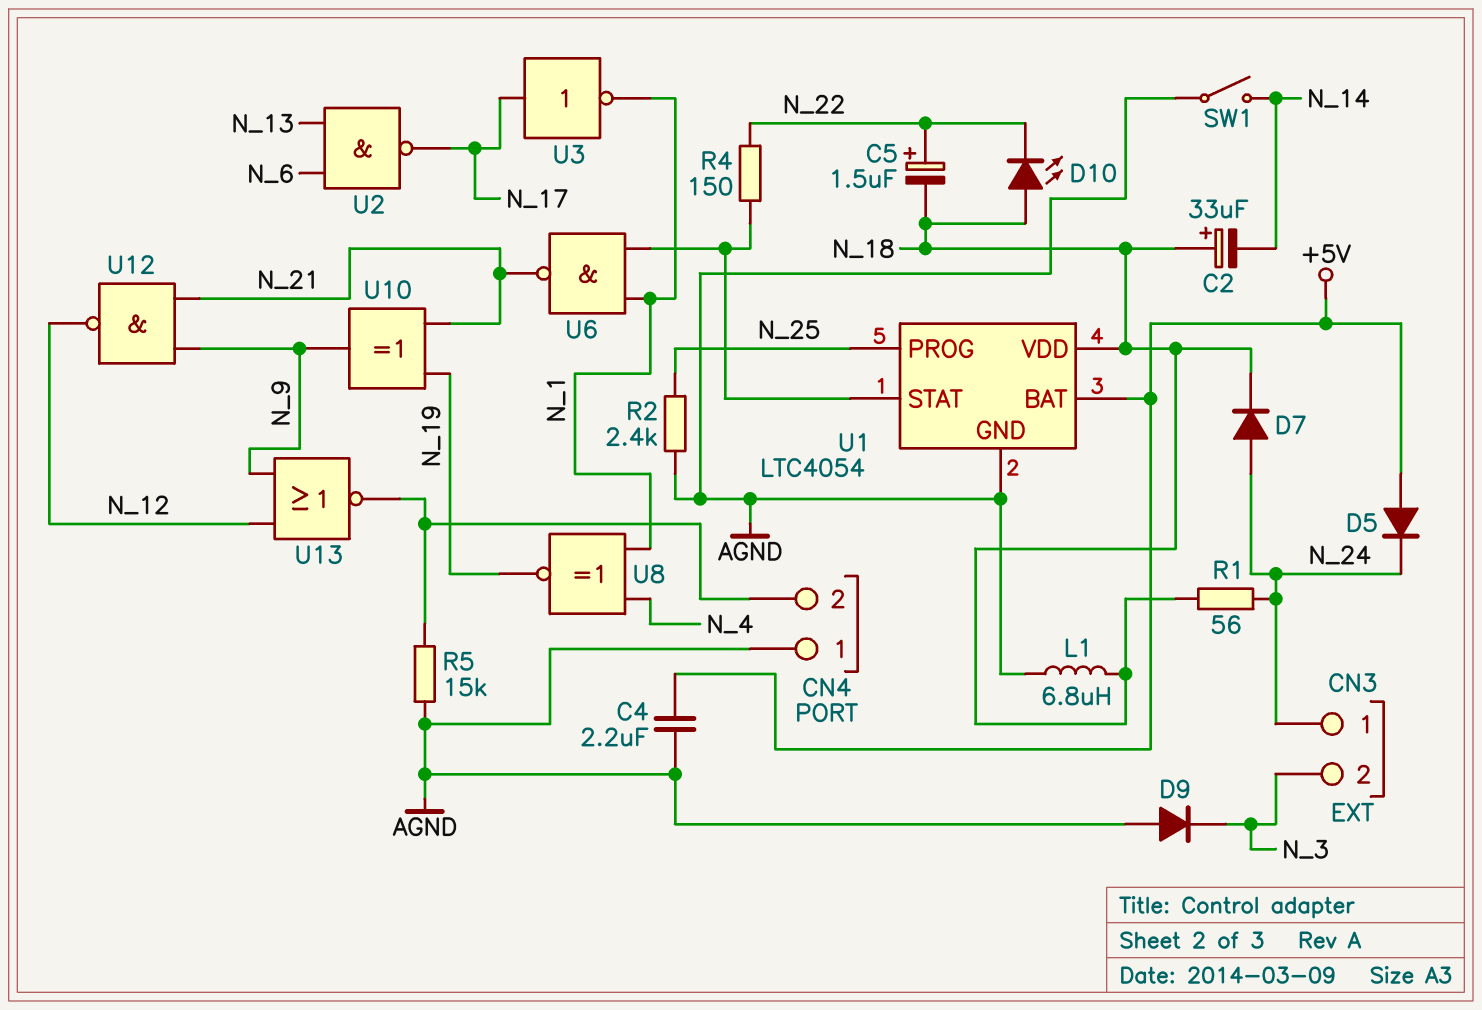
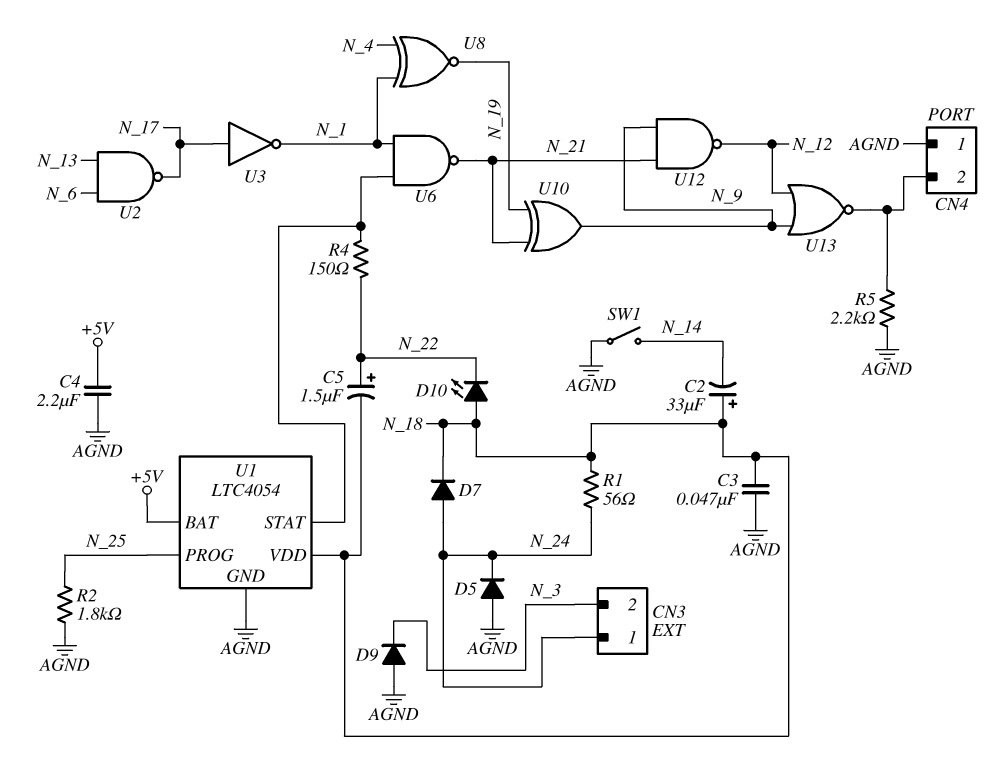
C3: none -> 47nF (AGND, N_18)
D5: diode (A +5V, K N_24) -> diode (A AGND, K N_24)
L1: 6.8uH (AGND, N_18) -> none
R2: 2.4k (AGND, N_25) -> 1.8k (AGND, N_25)
R5: 15k (AGND, CN4/2) -> 2.2k (AGND, CN4/2)

